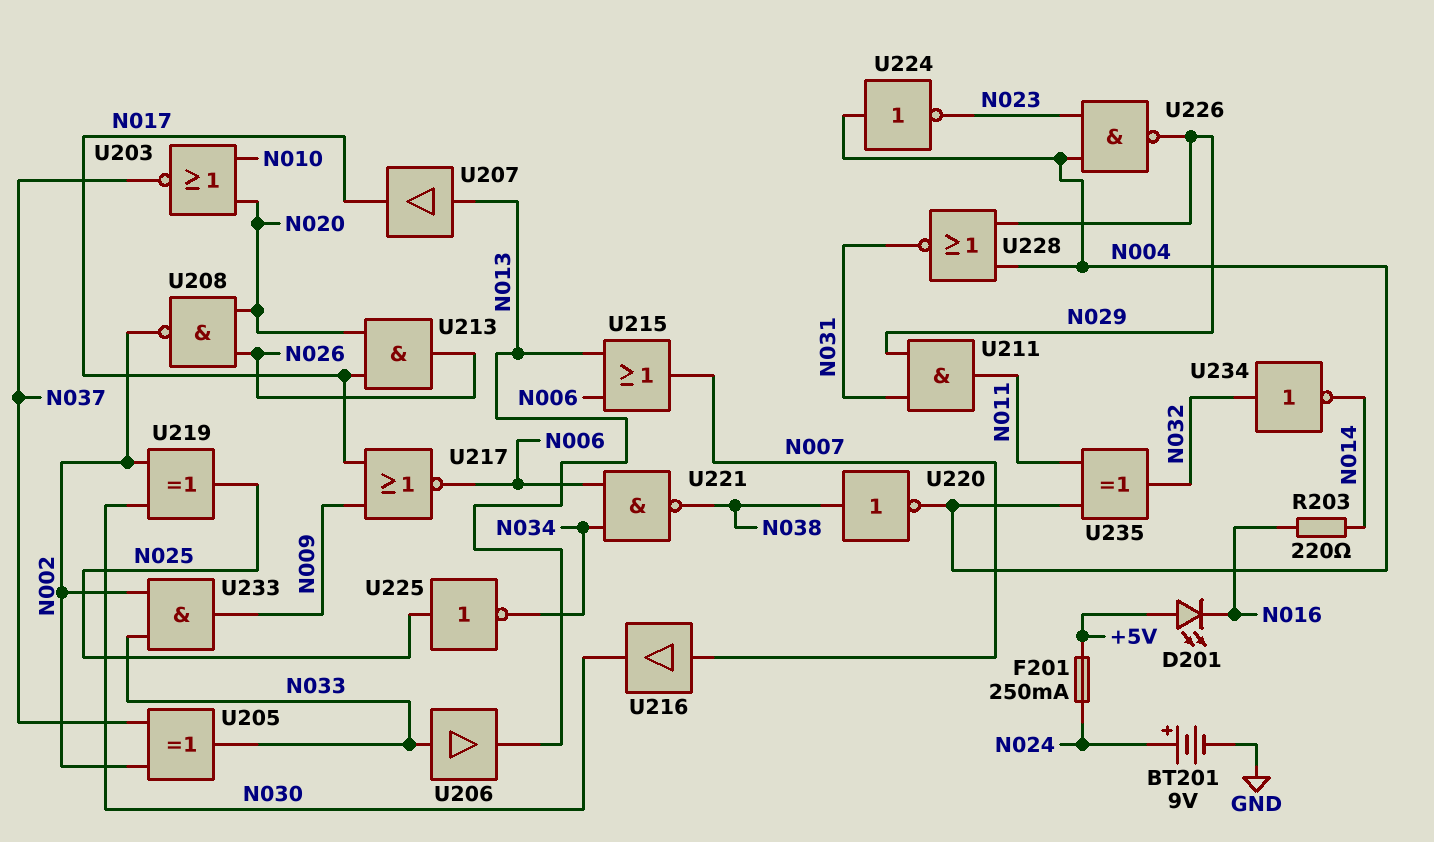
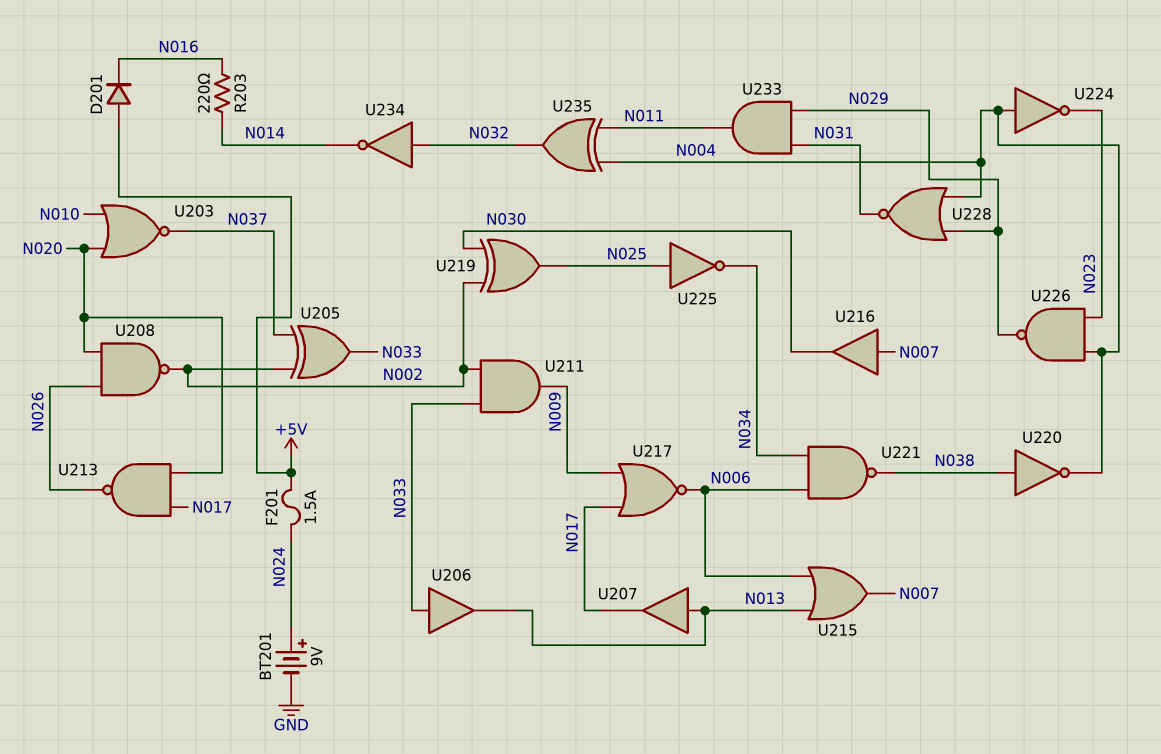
D201: LED (A +5V, K N016) -> diode (A +5V, K N016)
F201: 250mA (+5V, N024) -> 1.5A (+5V, N024)
U211: AND (in N029, in N031, out N011) -> AND (in N002, in N033, out N009)
U213: AND (in N017, in N020, out N026) -> NAND (in N017, in N020, out N026)
U233: AND (in N002, in N033, out N009) -> AND (in N029, in N031, out N011)

